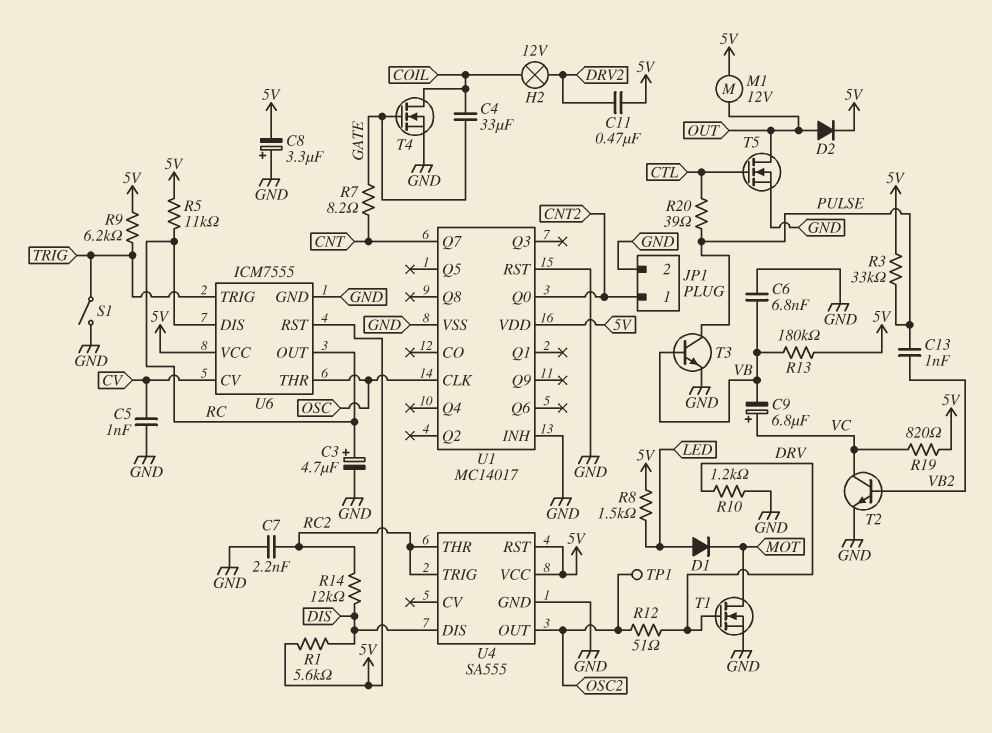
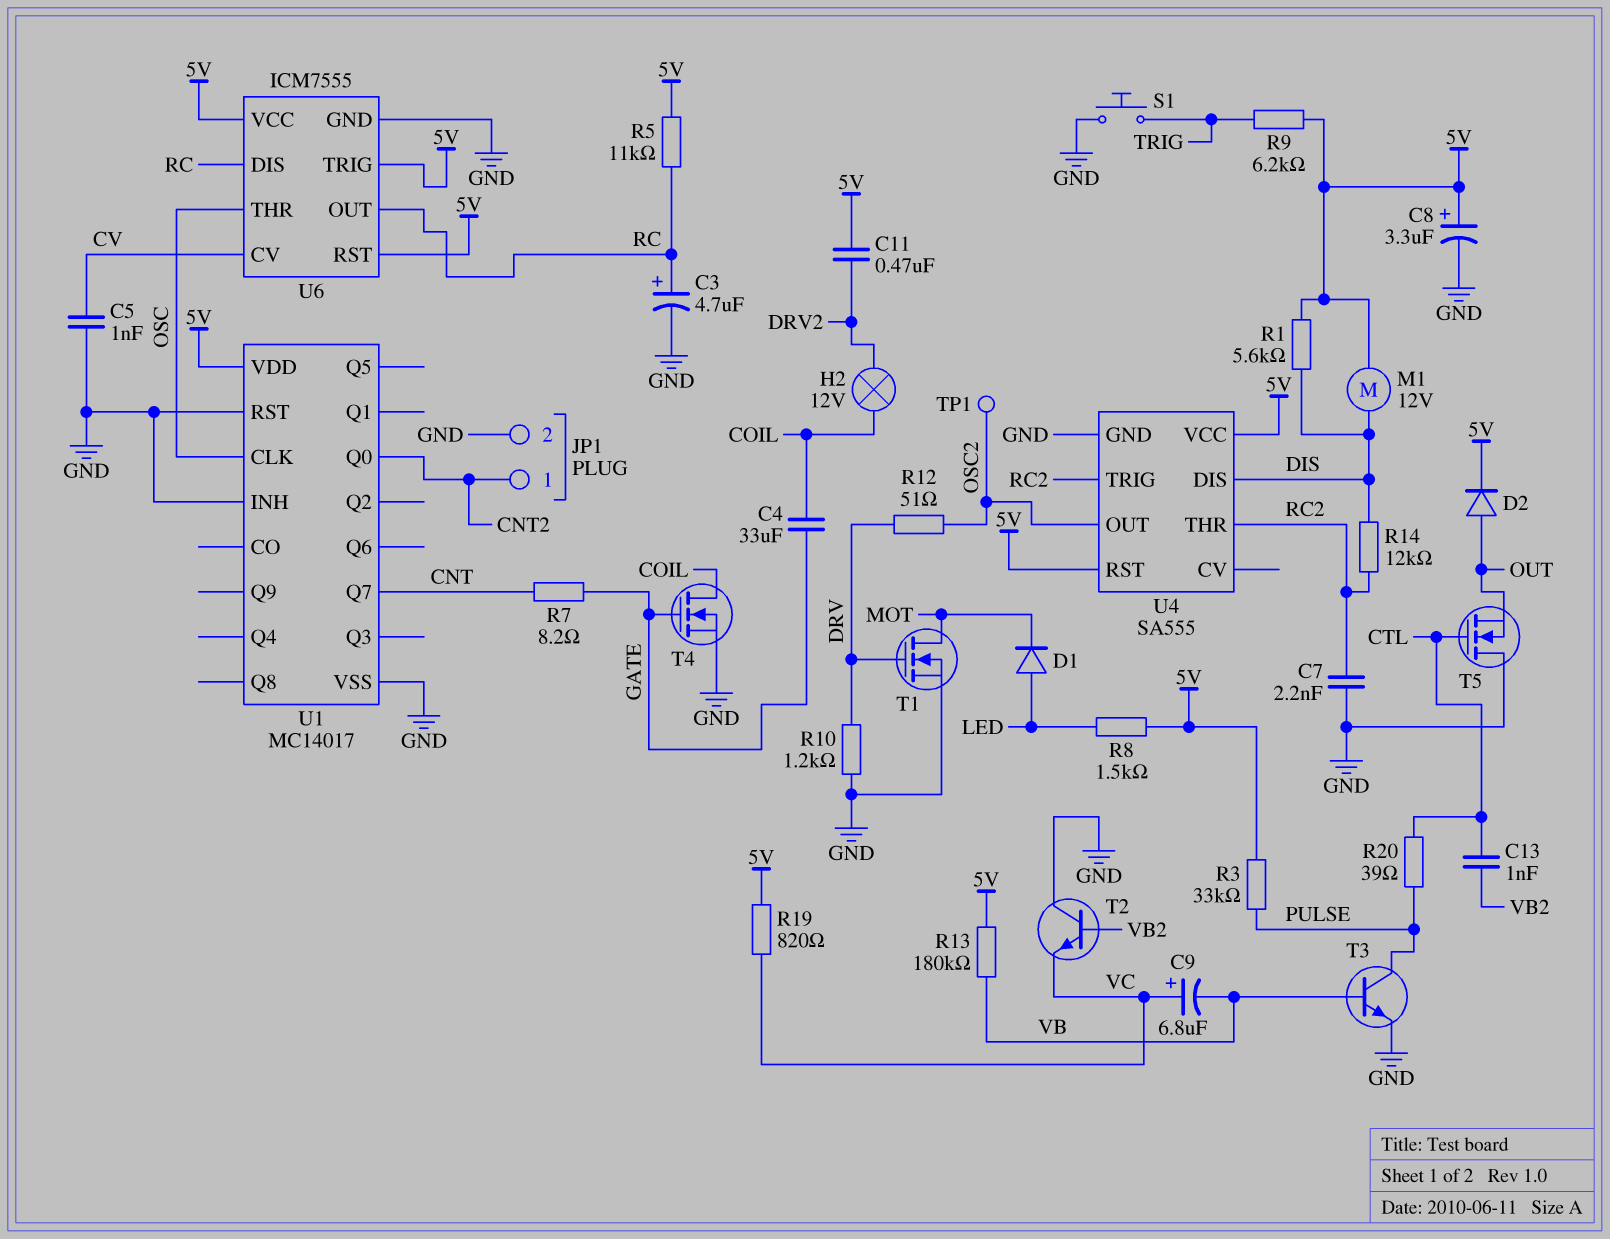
C6: 6.8nF (GND, VB) -> none
C8: 3.3uF (plus GND, minus 5V) -> 3.3uF (plus 5V, minus GND)
C13: 1nF (PULSE, VB2) -> 1nF (CTL, VB2)
M1: motor 12V (5V, OUT) -> motor 12V (5V, DIS)
S1: switch (GND, TRIG) -> button (GND, TRIG)
T2: NPN (B VB2, C VC, E GND) -> NPN (B VB2, C GND, E VC)
T5: NMOS (G CTL, D OUT, S GND) -> NMOS (G CTL, D GND, S OUT)
U6 pin TRIG: TRIG -> 5V

